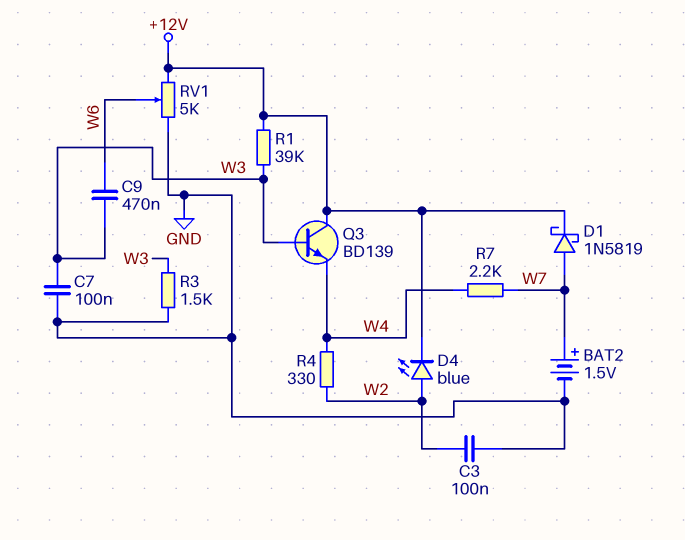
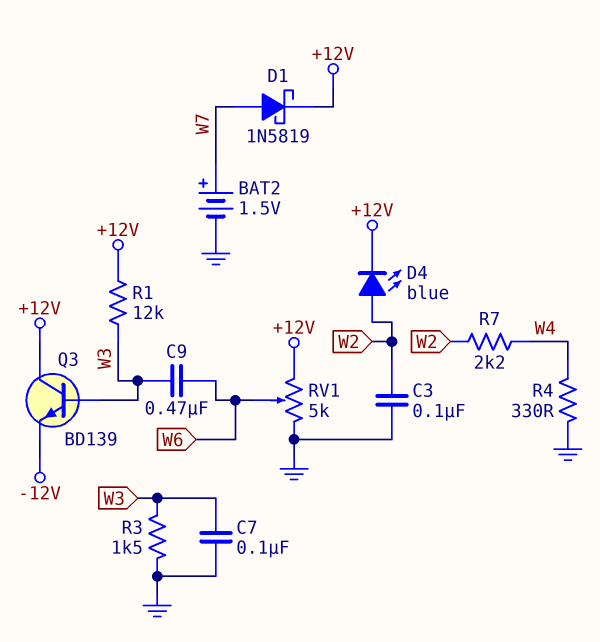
Q3: NPN BD139 (B W3, C +12V, E W4) -> NPN BD139 (B W3, C +12V, E -12V)
R1: 39k (+12V, W3) -> 12k (+12V, W3)
R4: 330 (W2, W4) -> 330 (GND, W4)
R7: 2.2k (W4, W7) -> 2.2k (W2, W4)

